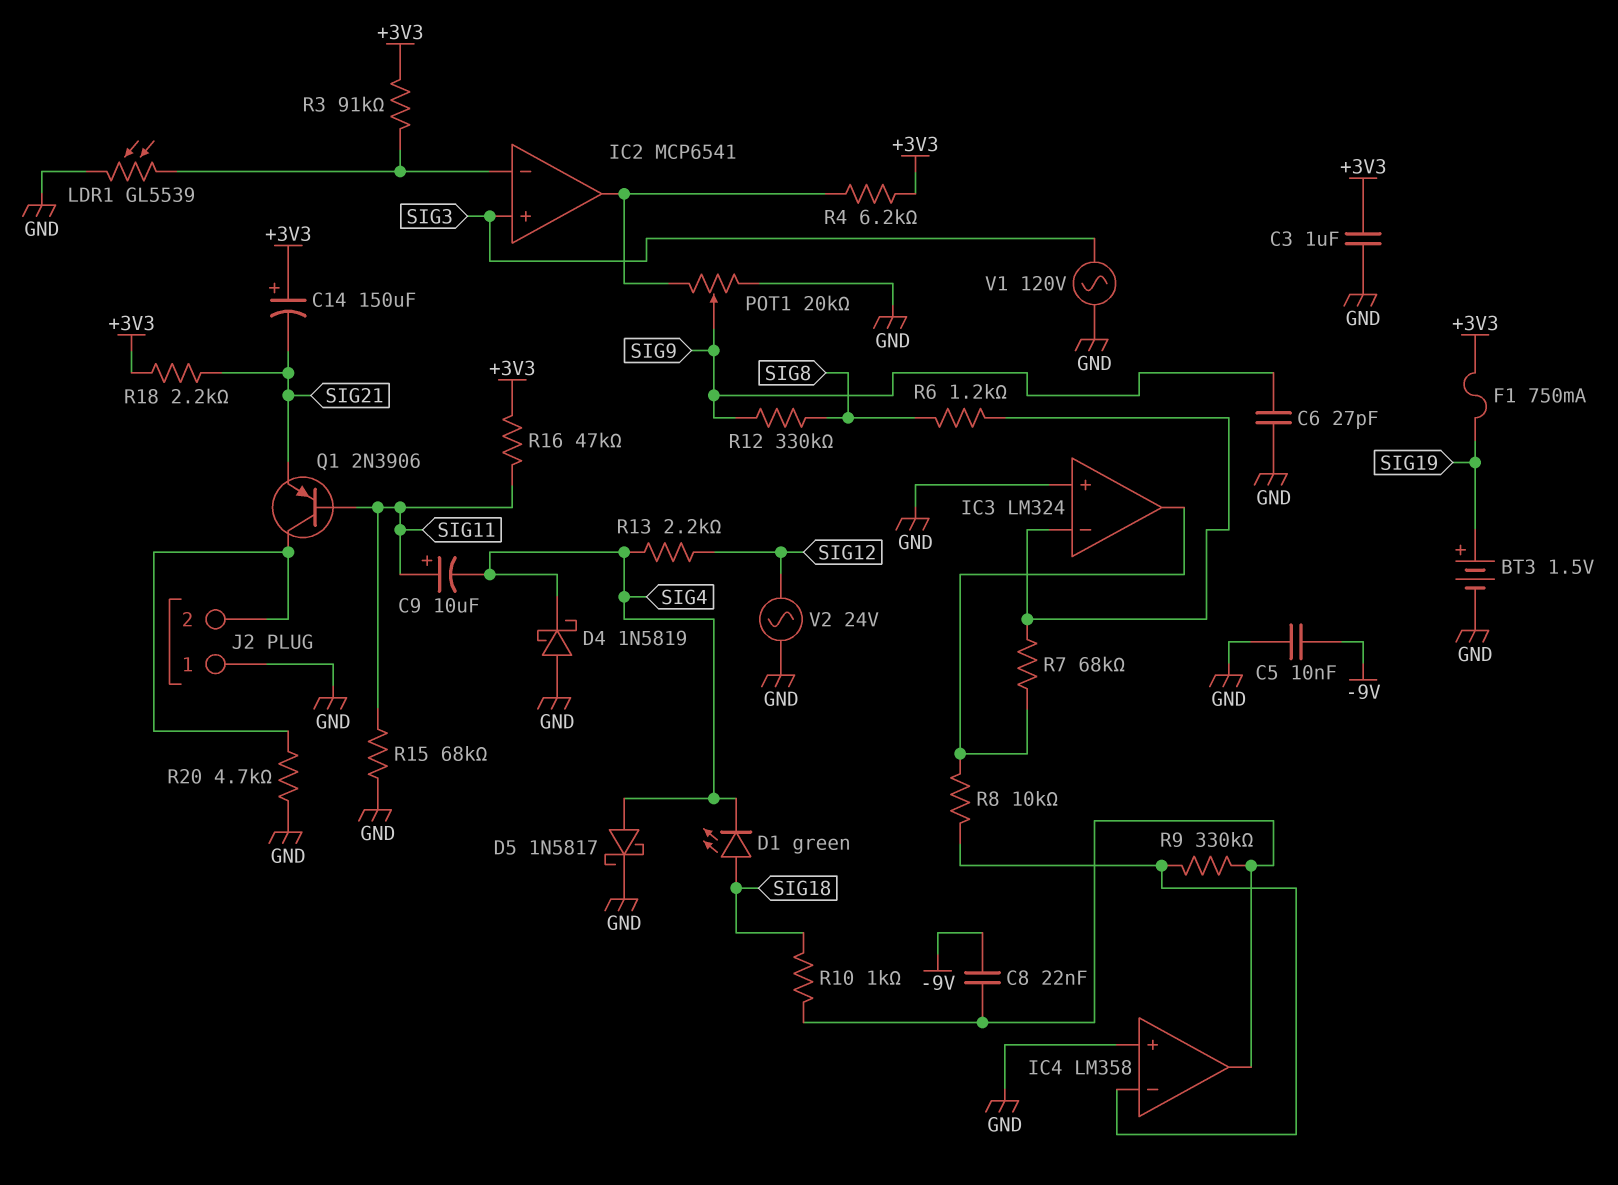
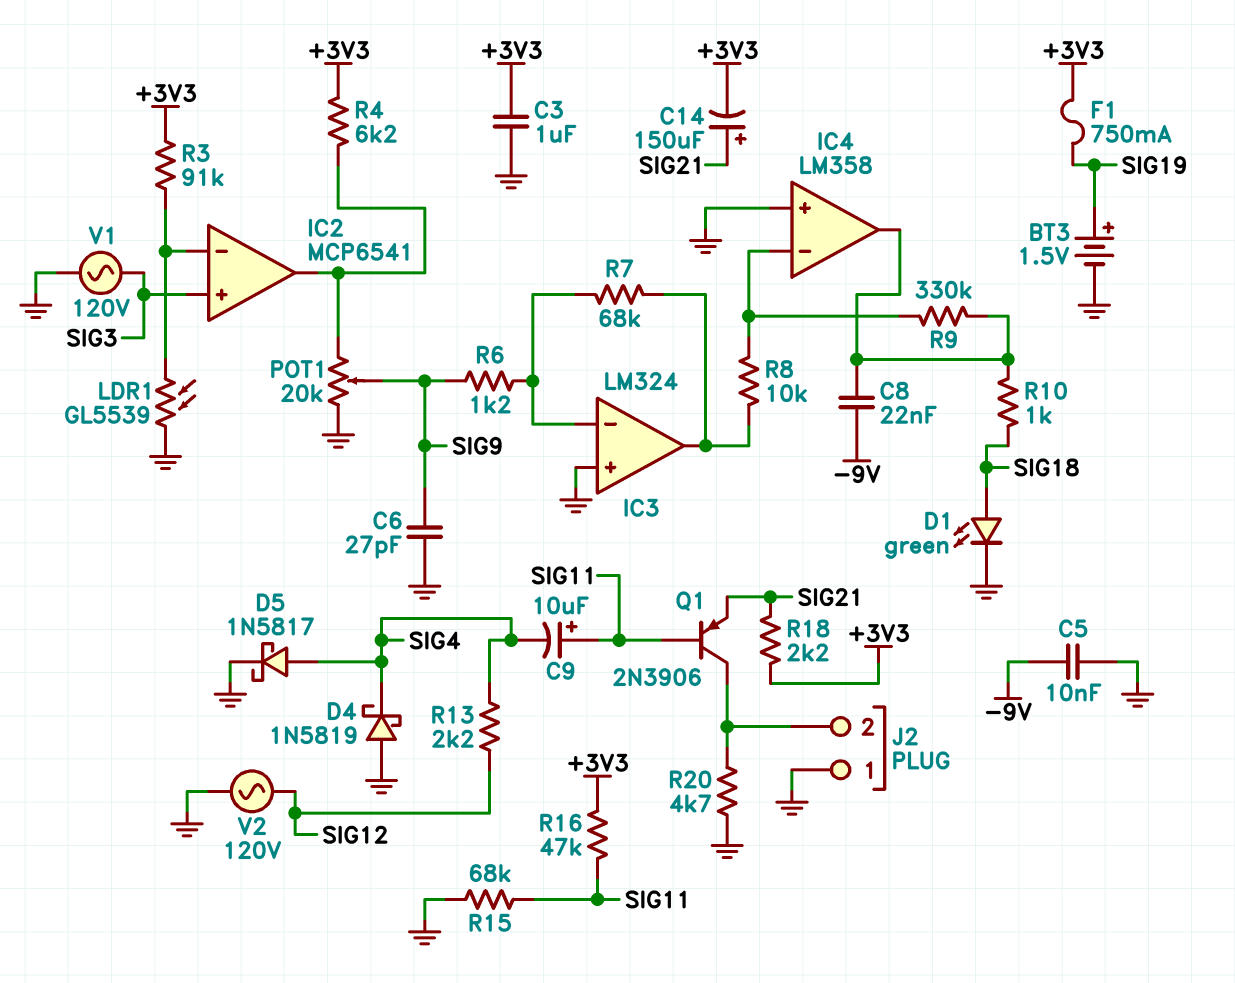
C14: 150uF (plus +3V3, minus SIG21) -> 150uF (plus SIG21, minus +3V3)
D1: LED green (A SIG18, K SIG4) -> LED green (A SIG18, K GND)
R6: 1.2k (IC3/in-, SIG8) -> 1.2k (IC3/in-, SIG9)
R12: 330k (SIG8, SIG9) -> none
V2: AC 24V (GND, SIG12) -> AC 120V (GND, SIG12)

